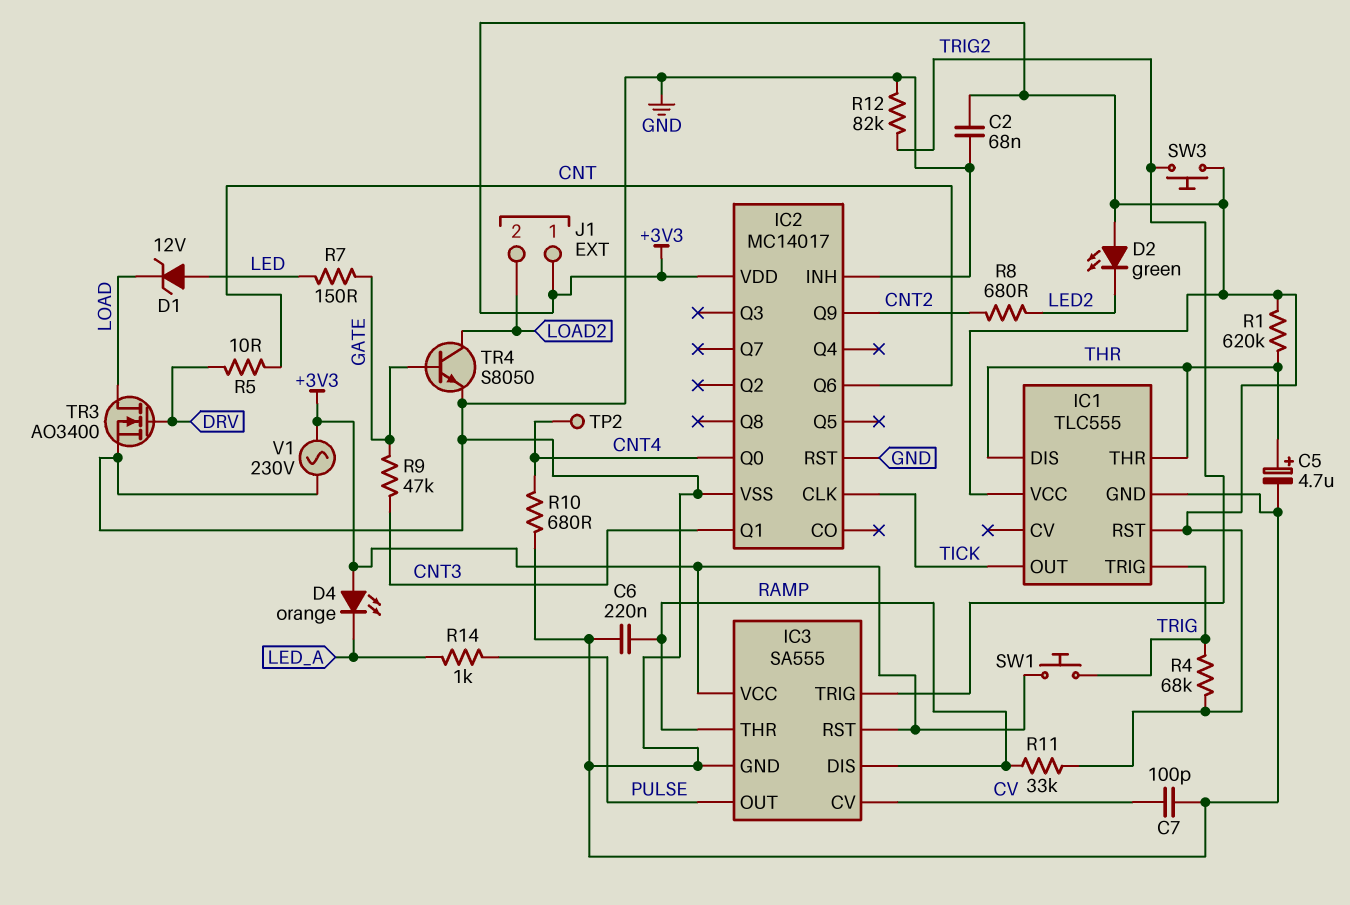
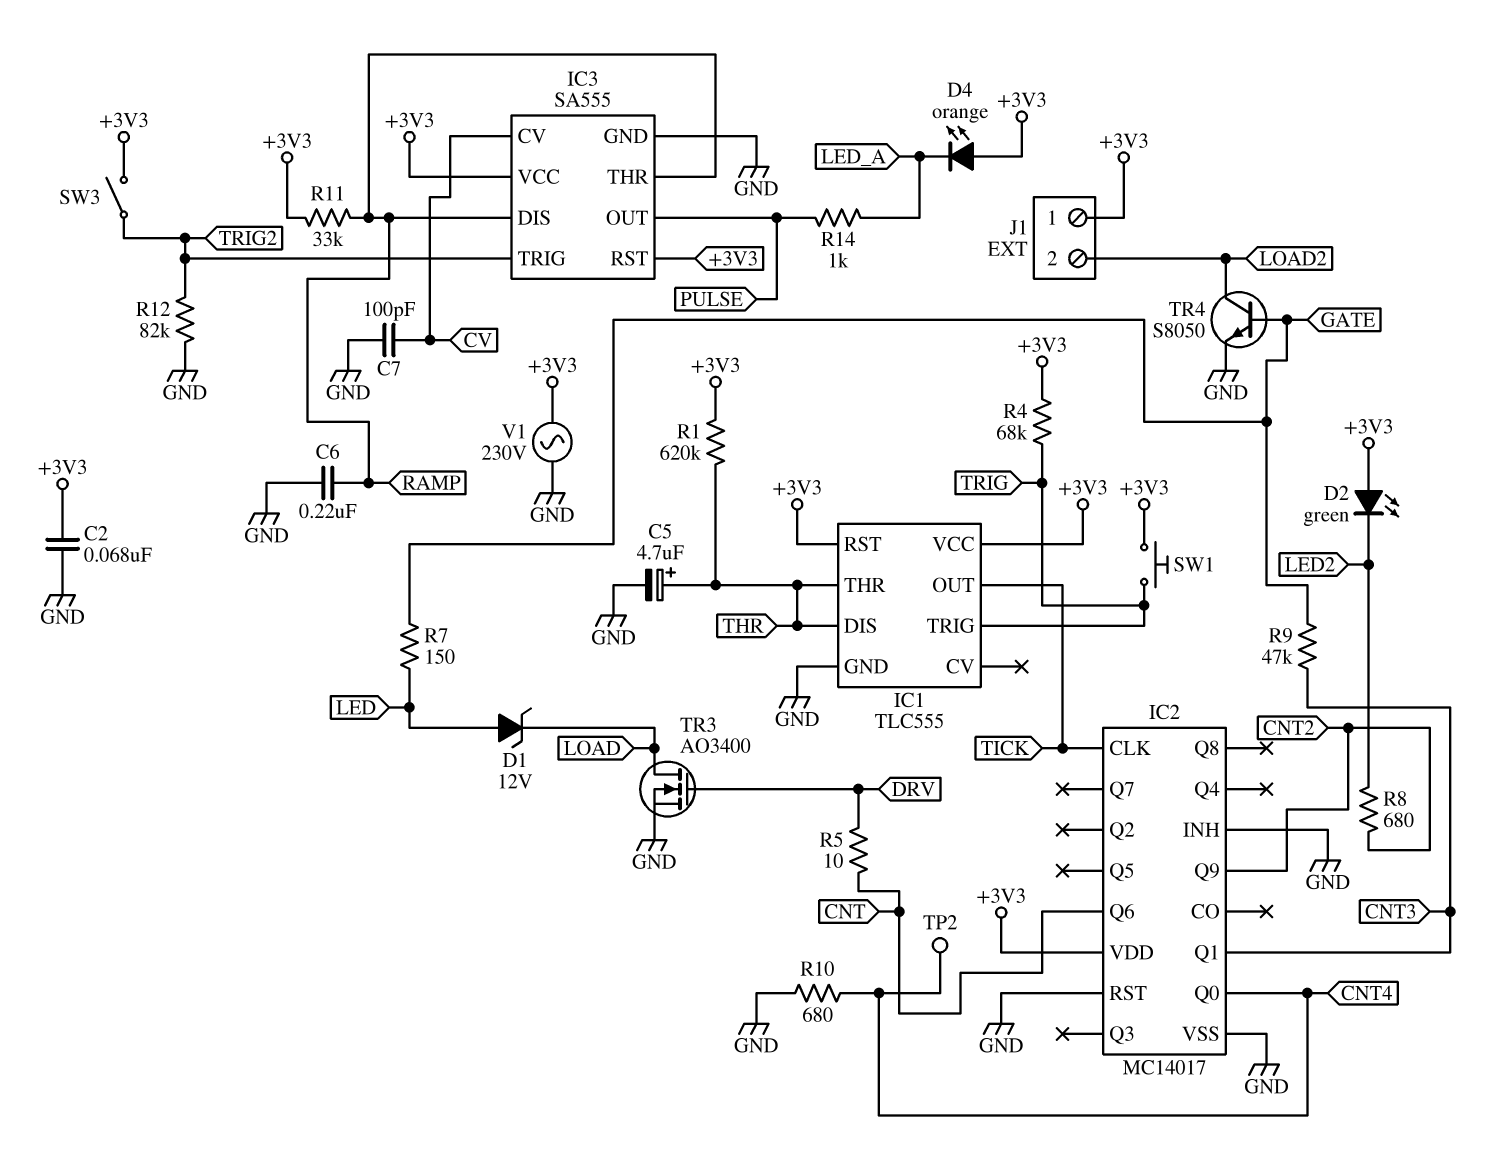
SW3: button (+3V3, TRIG2) -> switch (+3V3, TRIG2)

